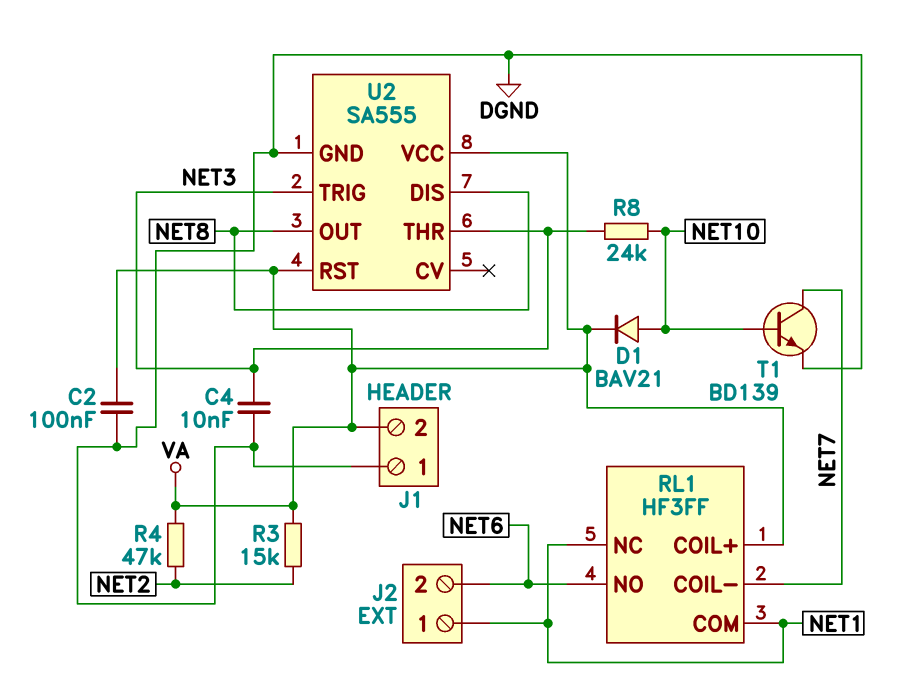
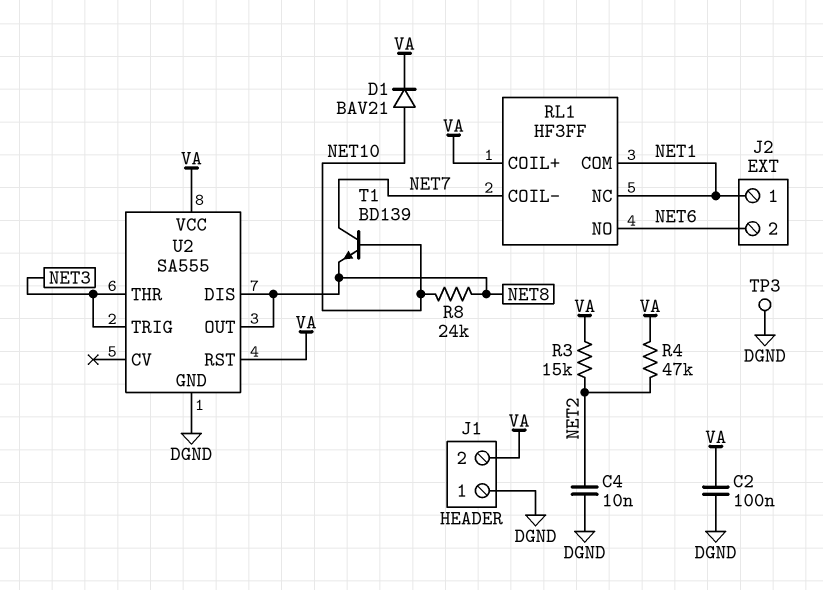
C4: 10nF (DGND, NET3) -> 10nF (DGND, NET2)
R8: 24k (NET3, NET10) -> 24k (NET8, NET10)
T1: NPN BD139 (B NET10, C NET7, E DGND) -> NPN BD139 (B NET10, C NET7, E NET8)
TP3: none -> test point (DGND)

